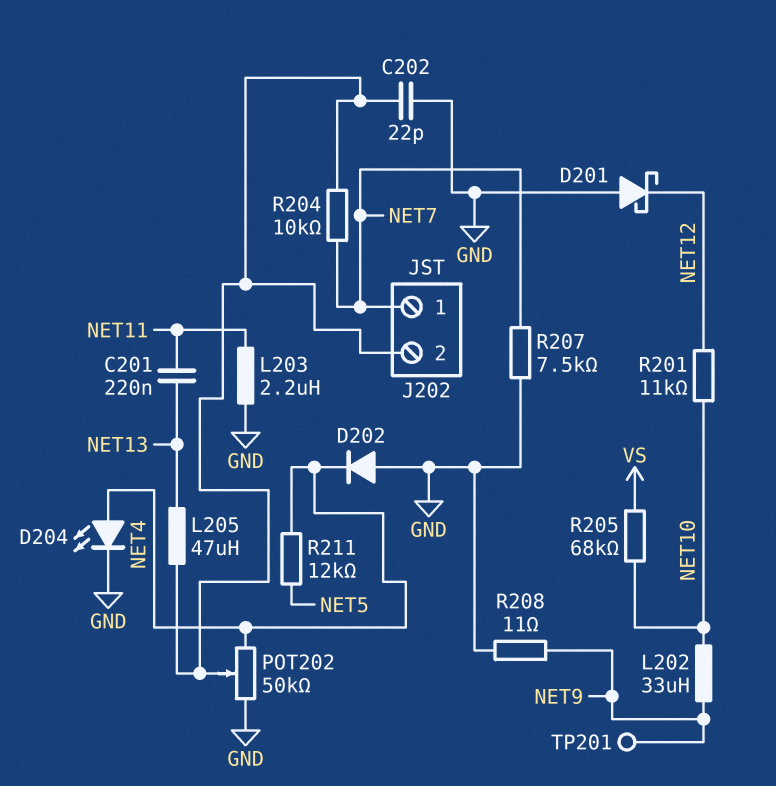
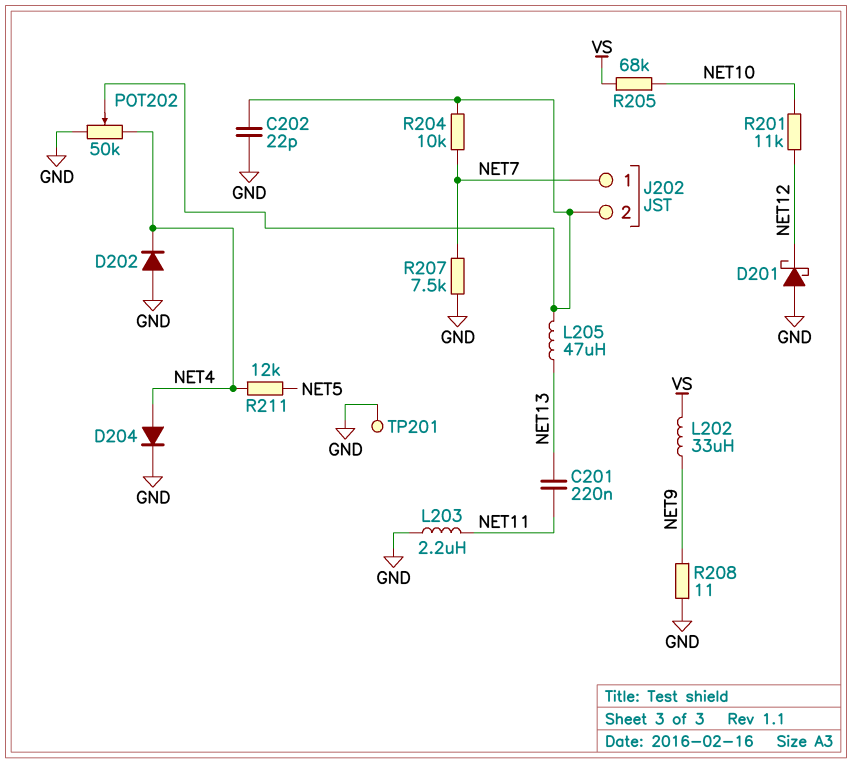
D204: LED (A NET4, K GND) -> diode (A NET4, K GND)
L202: 33uH (NET9, NET10) -> 33uH (NET9, VS)
TP201: test point (NET9) -> test point (GND)

